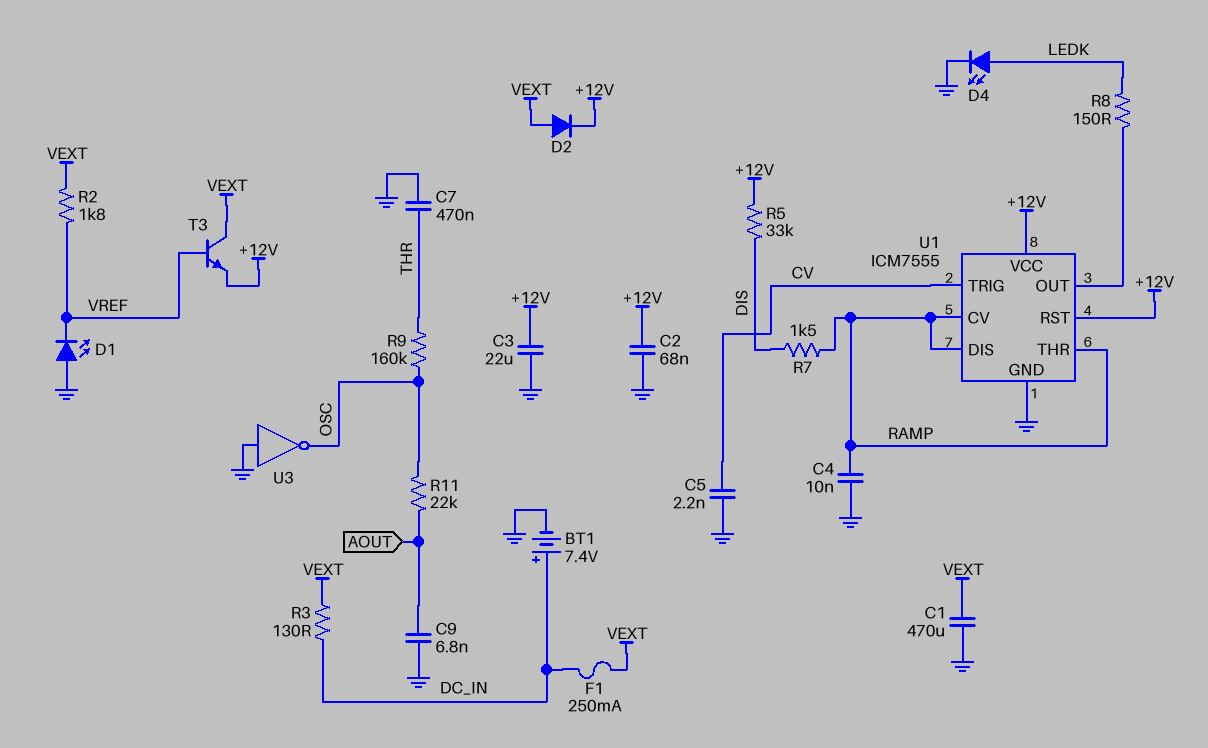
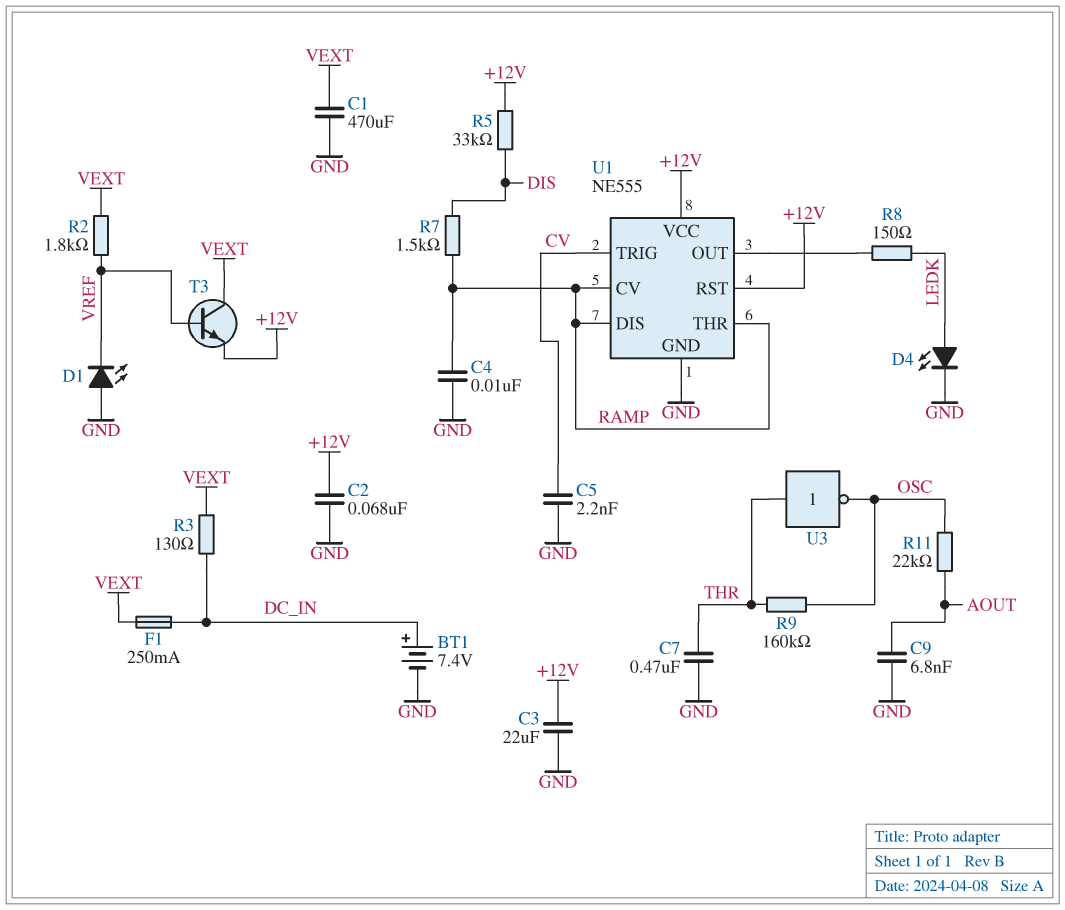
D2: diode (A VEXT, K +12V) -> none
U1: ICM7555 -> NE555
U3: NOT (in GND, out OSC) -> NOT (in THR, out OSC)

